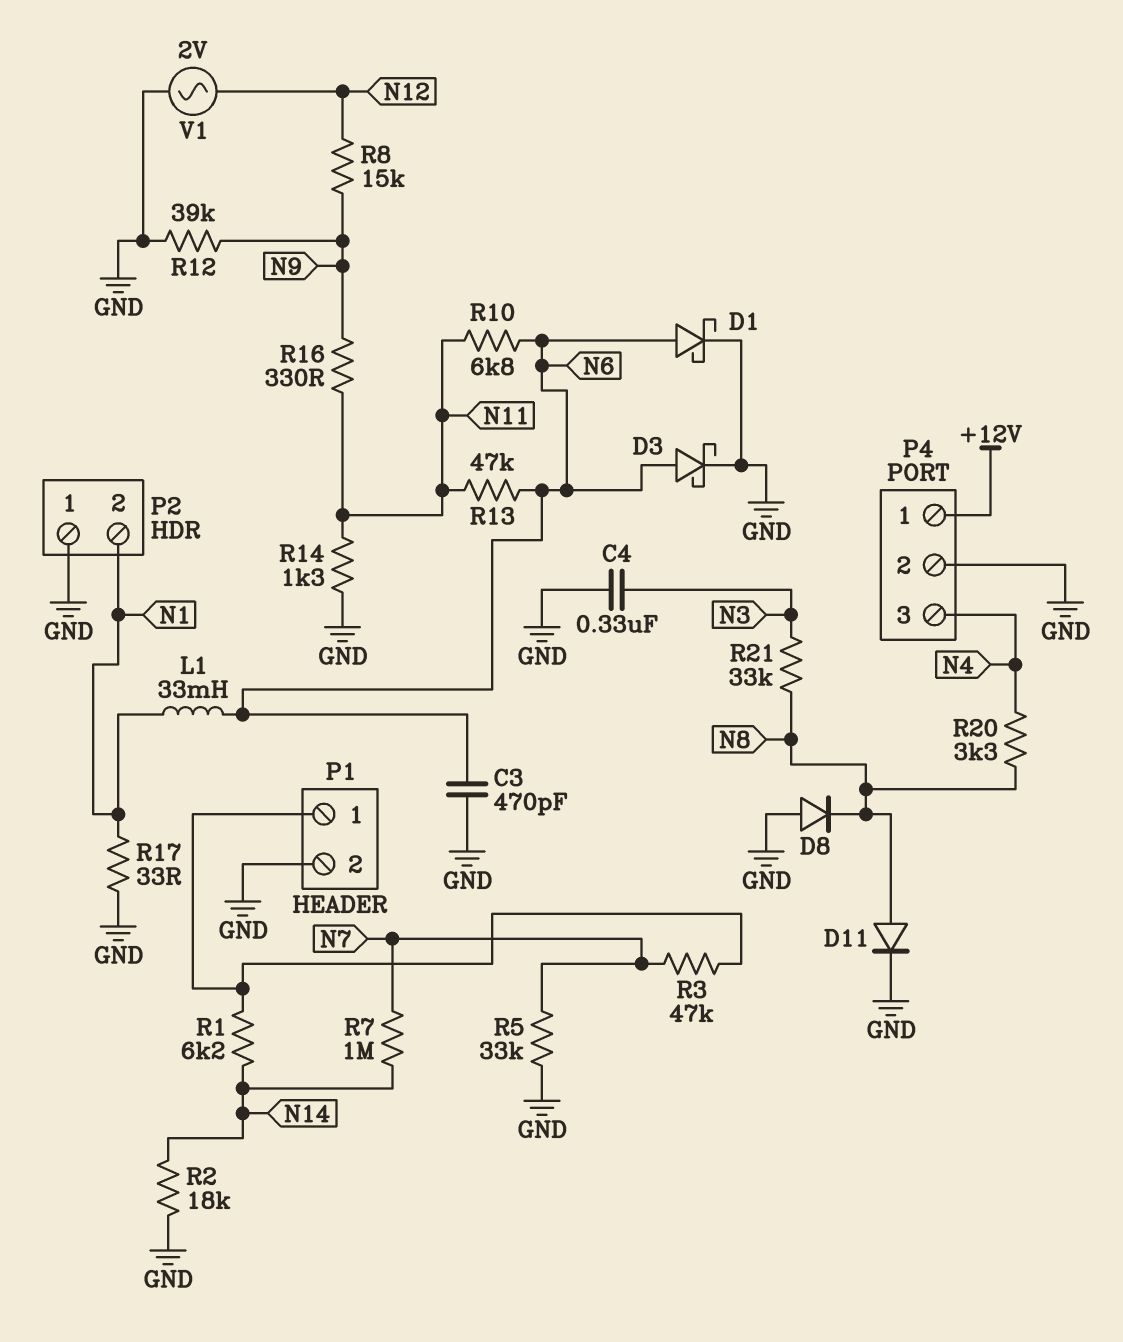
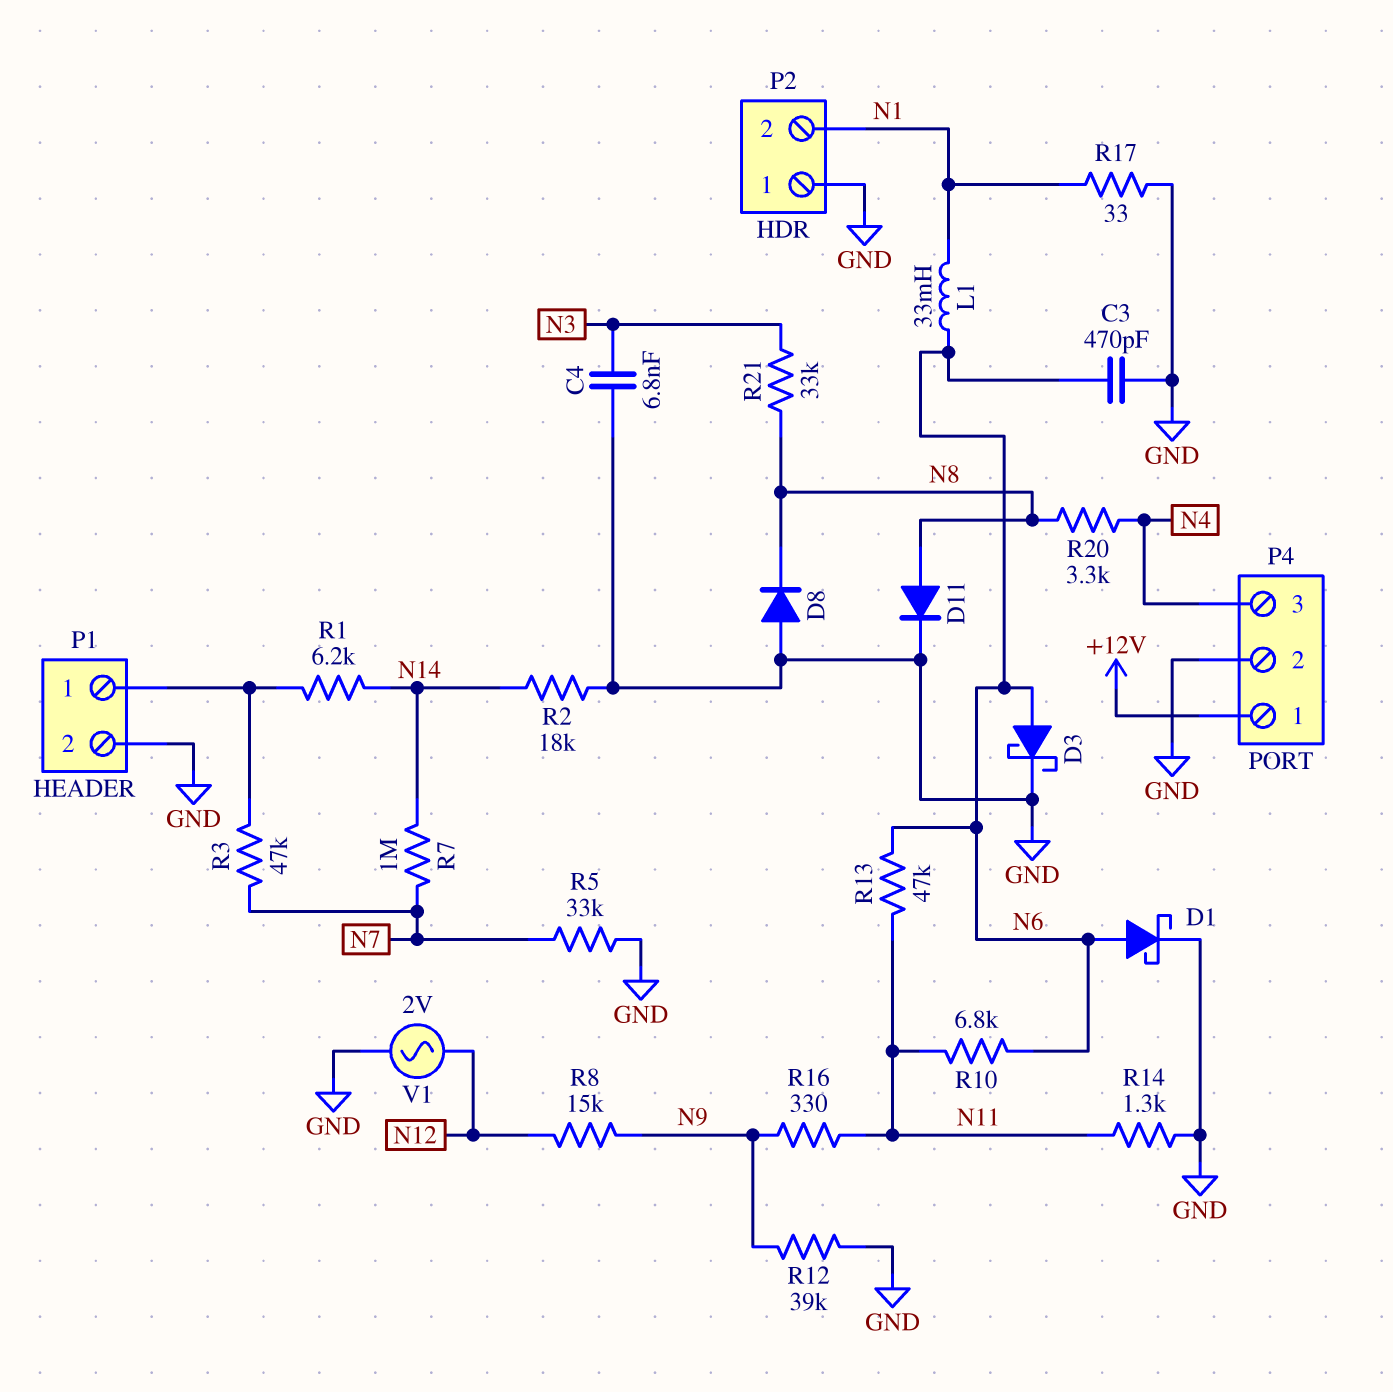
C4: 330nF (GND, N3) -> 6.8nF (GND, N3)

